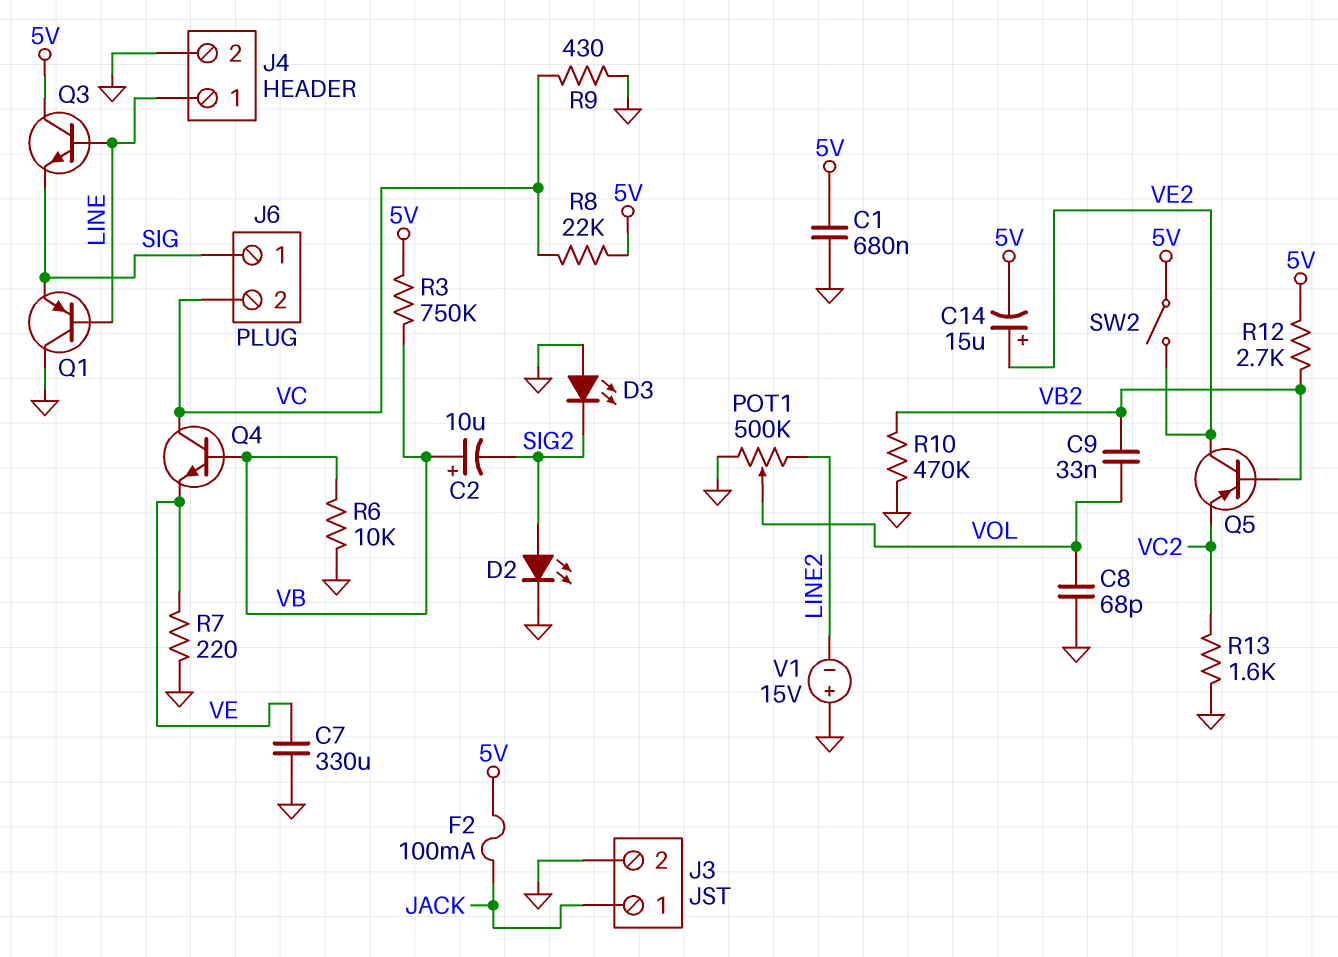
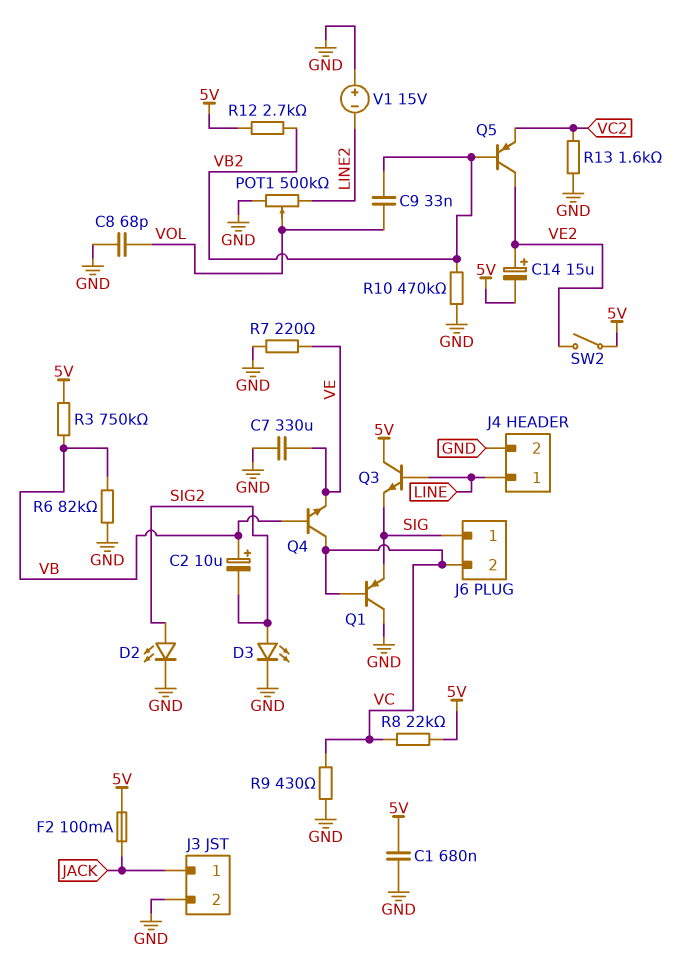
D3: LED (A GND, K SIG2) -> LED (A SIG2, K GND)
Q1: PNP (B LINE, C GND, E SIG) -> PNP (B VC, C GND, E SIG)
R6: 10k (GND, VB) -> 82k (GND, VB)

